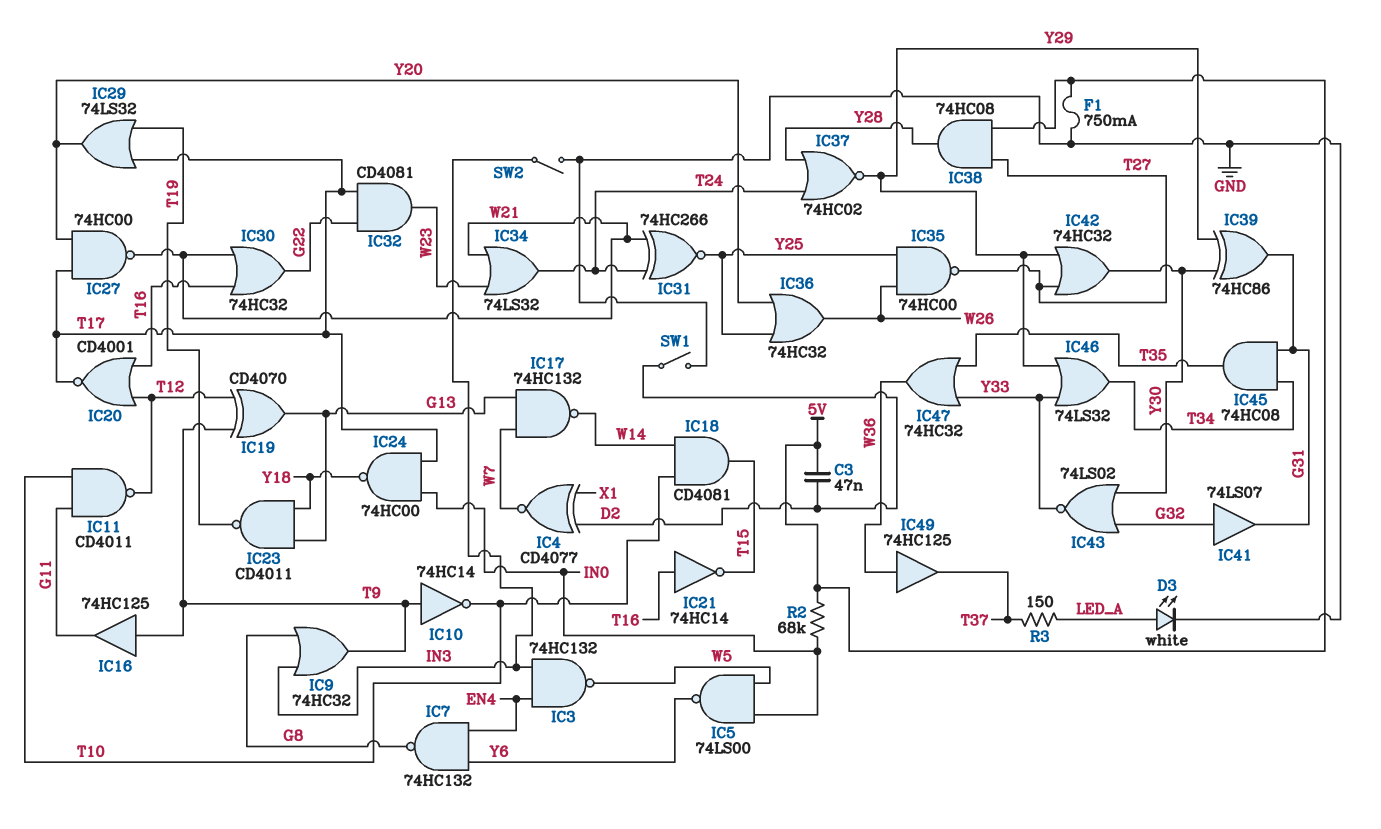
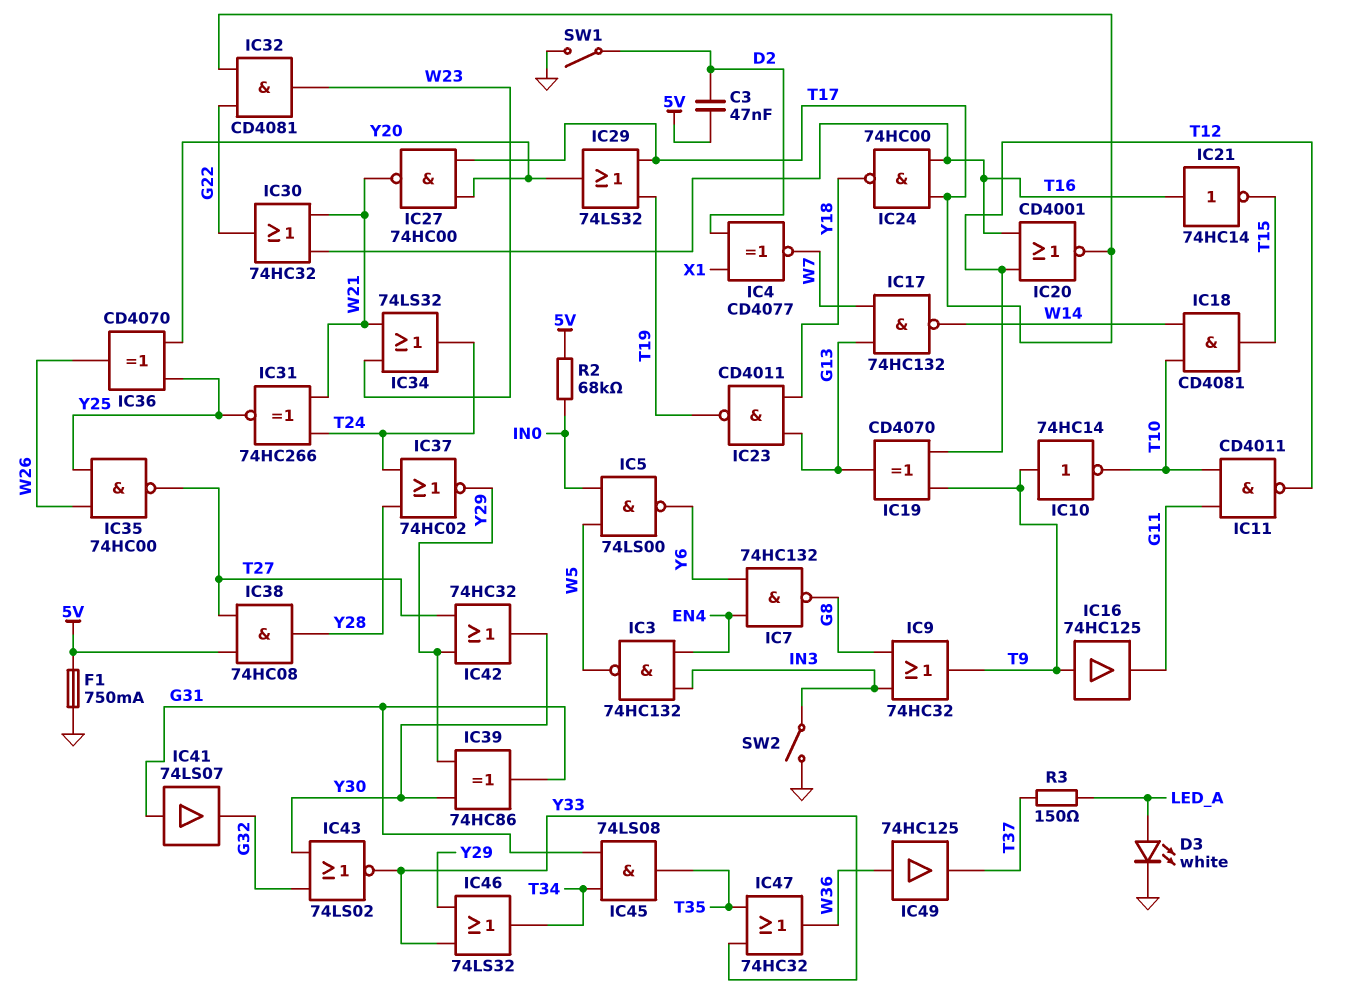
IC24: NAND 74HC00 (in IN0, in T17, out Y18) -> NAND 74HC00 (in T16, in T17, out Y18)
IC36: OR 74HC32 (in Y20, in Y25, out W26) -> XOR CD4070 (in Y20, in Y25, out W26)
IC41: buffer 74LS07 (in G32, out G31) -> buffer 74LS07 (in G31, out G32)
IC45: AND 74HC08 (in G31, in T34, out T35) -> AND 74LS08 (in G31, in T34, out T35)

